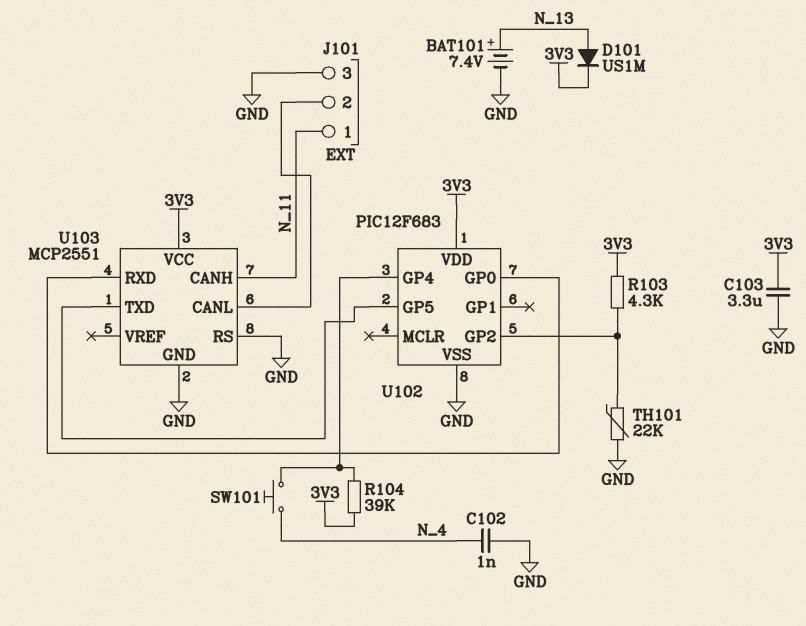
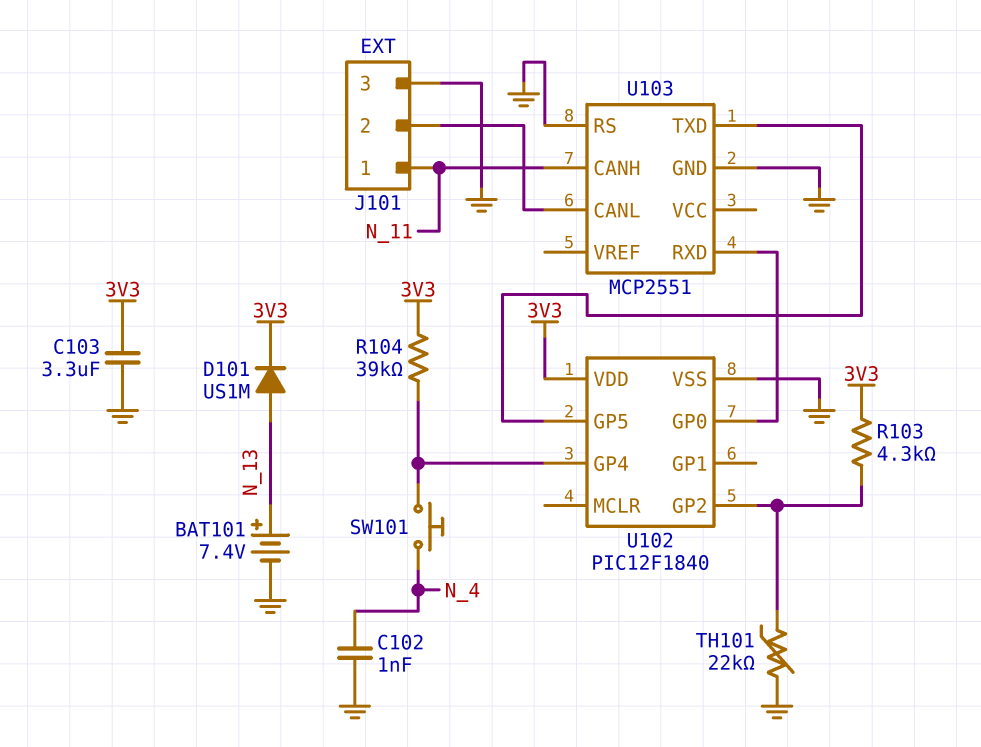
U102: PIC12F683 -> PIC12F1840
U103 pin VCC: 3V3 -> none

